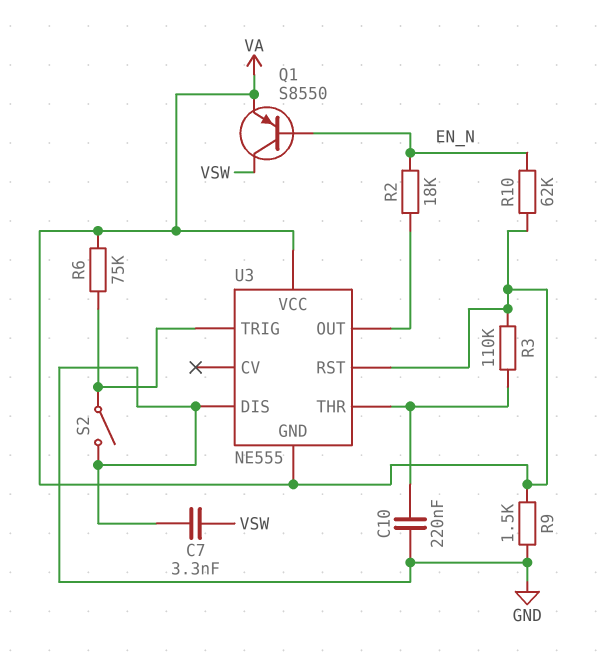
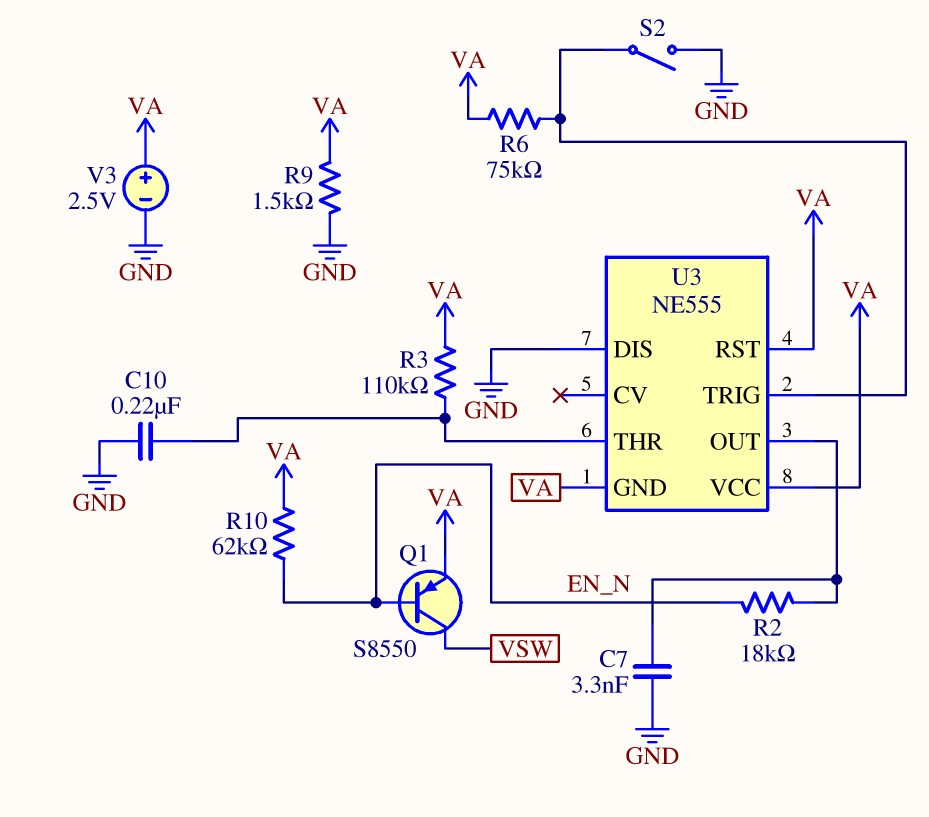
C7: 3.3nF (GND, VSW) -> 3.3nF (GND, U3/OUT)
V3: none -> 2.5V (plus VA, minus GND)

